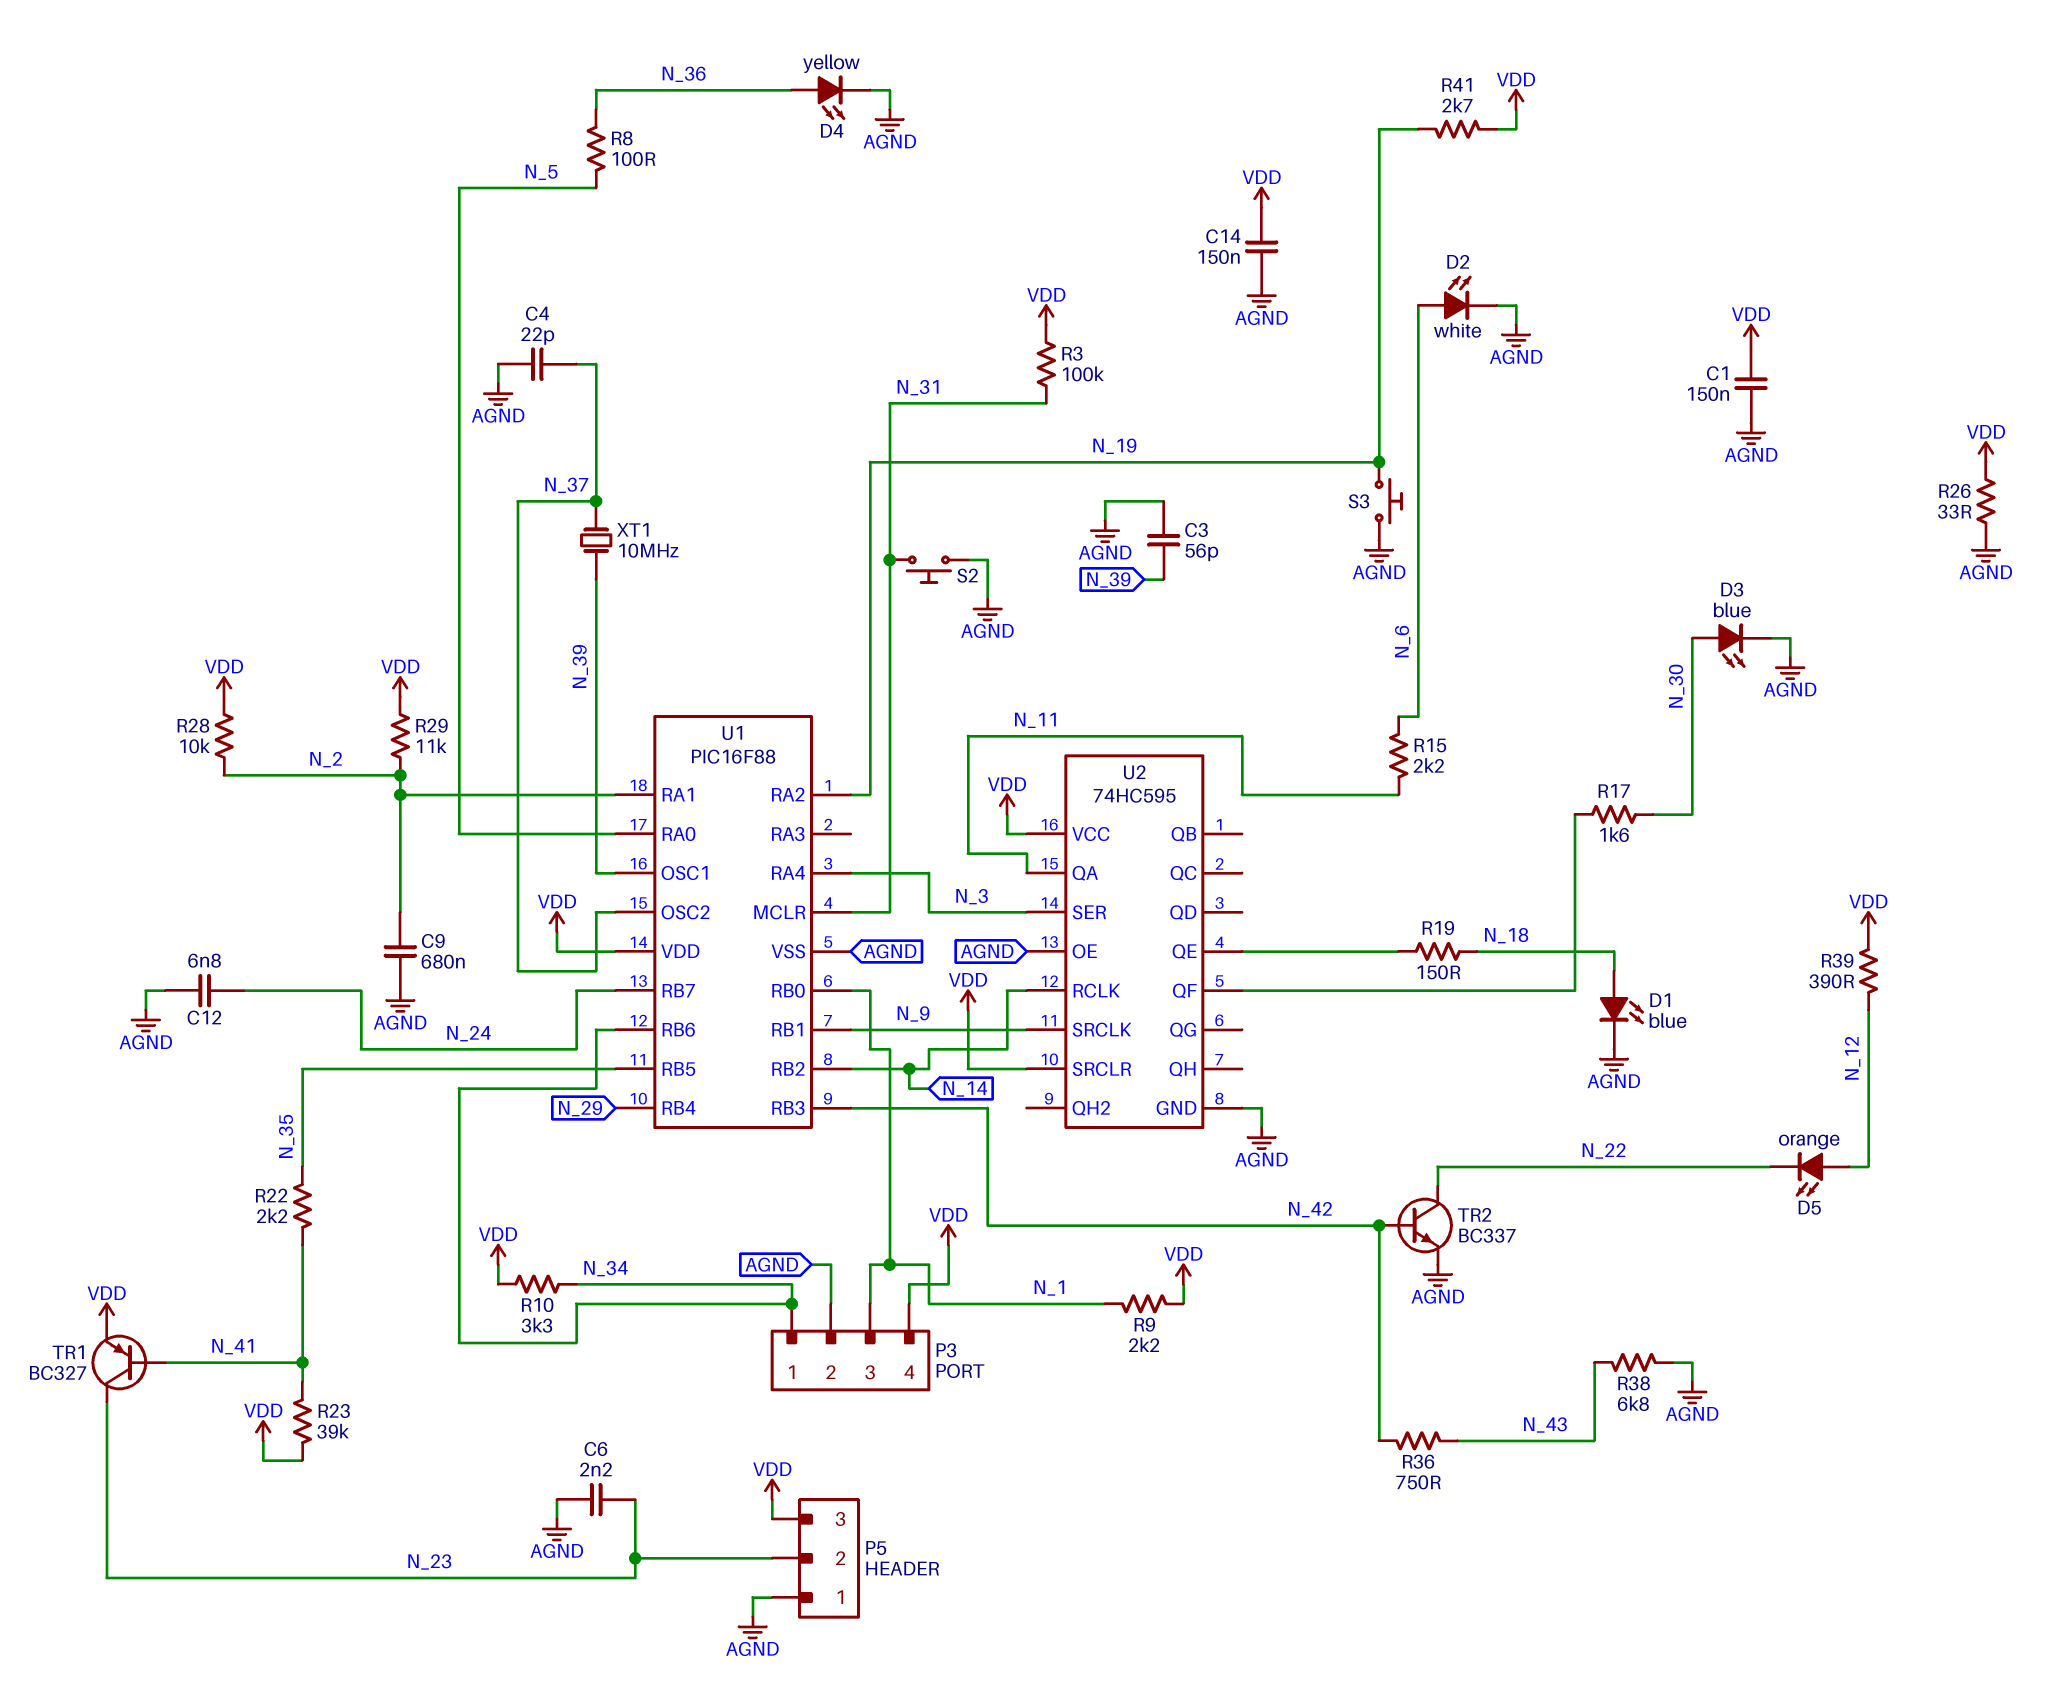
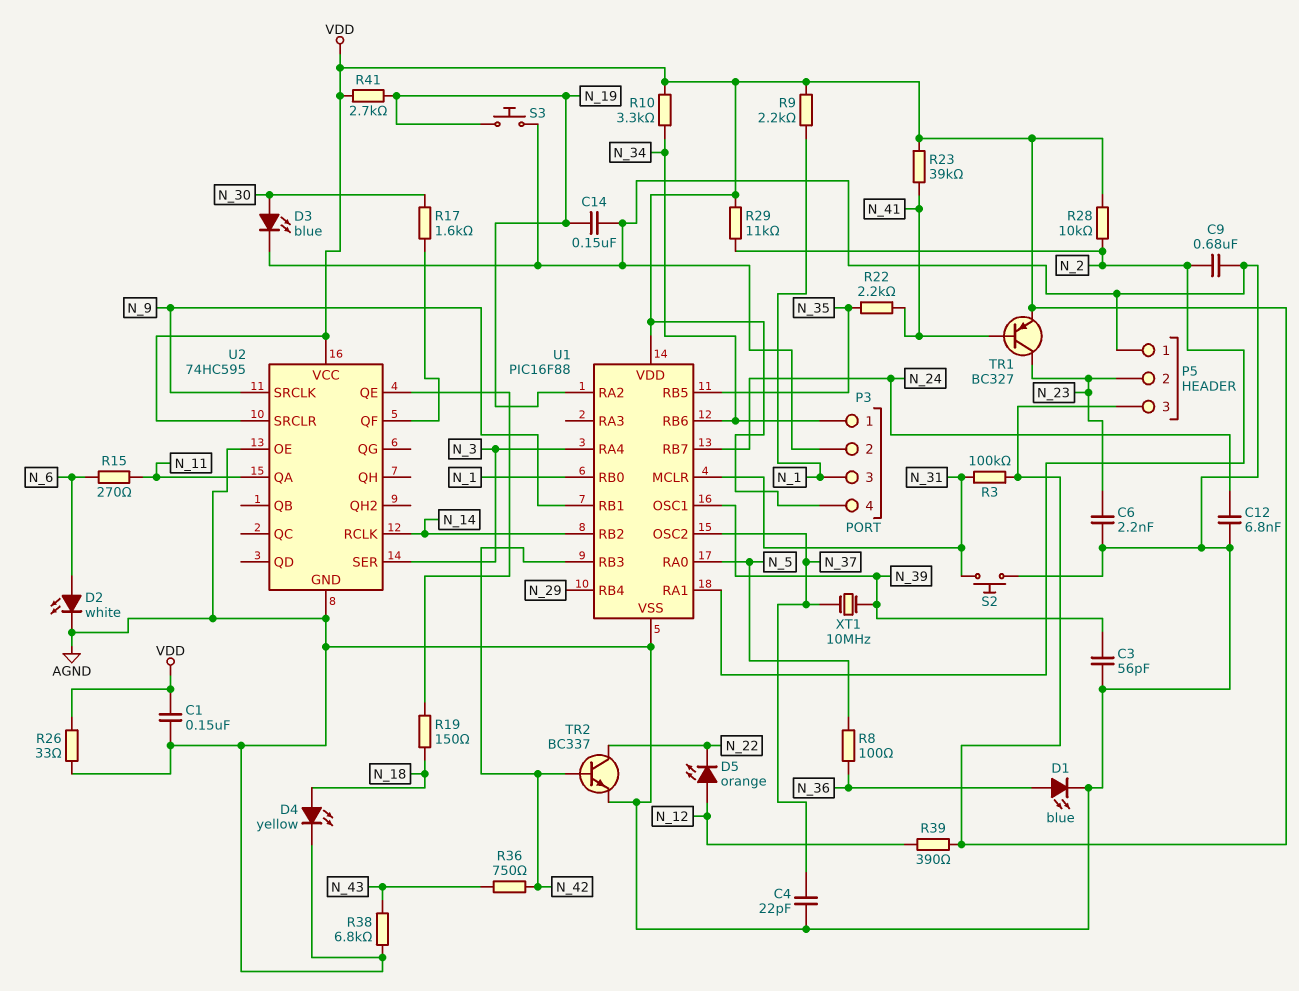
C14: 150nF (AGND, VDD) -> 150nF (AGND, N_19)
D1: LED blue (A N_18, K AGND) -> LED blue (A N_36, K AGND)
D4: LED yellow (A N_36, K AGND) -> LED yellow (A N_18, K AGND)
R15: 2.2k (N_6, N_11) -> 270 (N_6, N_11)

